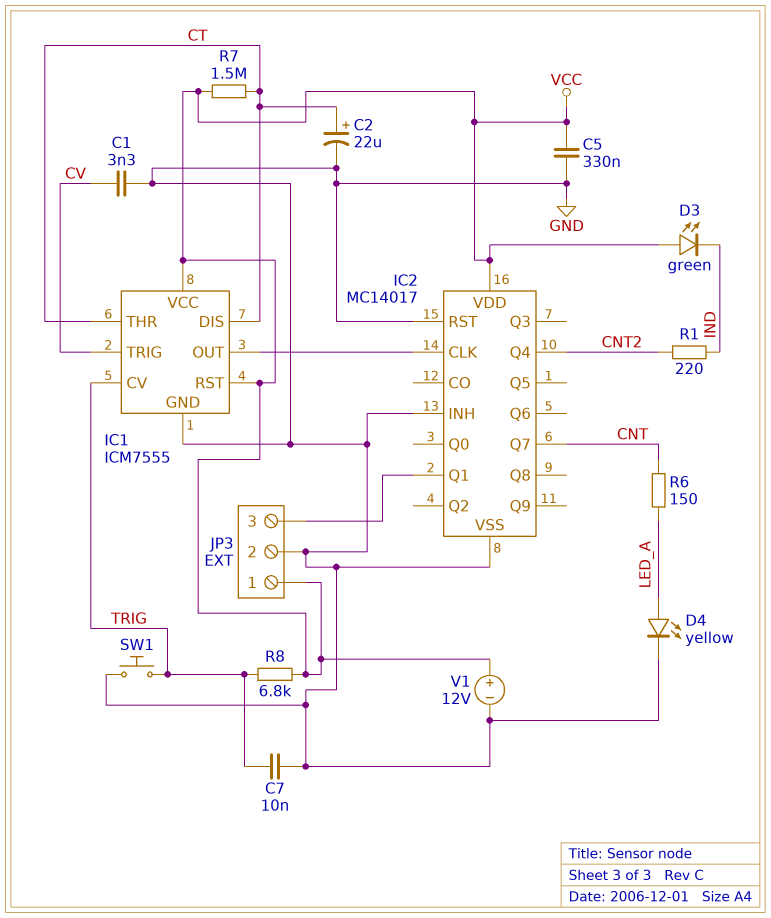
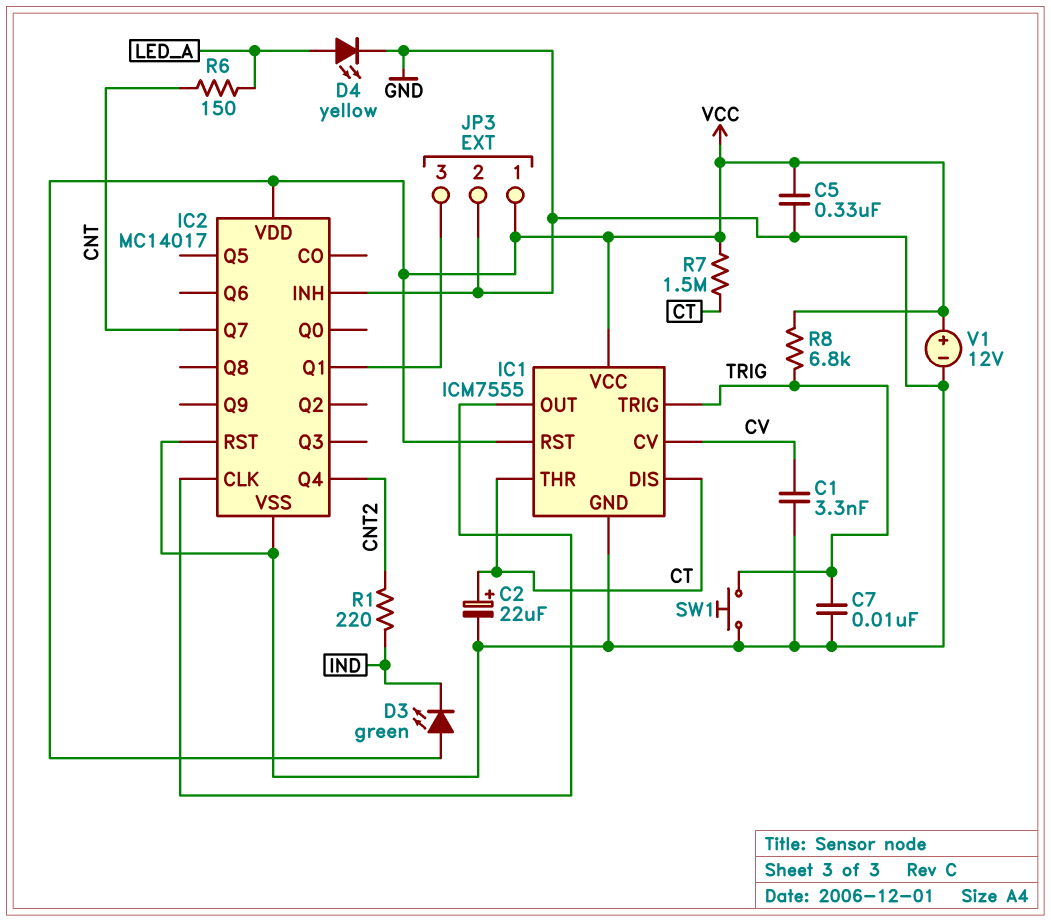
IC1 pin CV: TRIG -> CV
IC1 pin TRIG: CV -> TRIG

